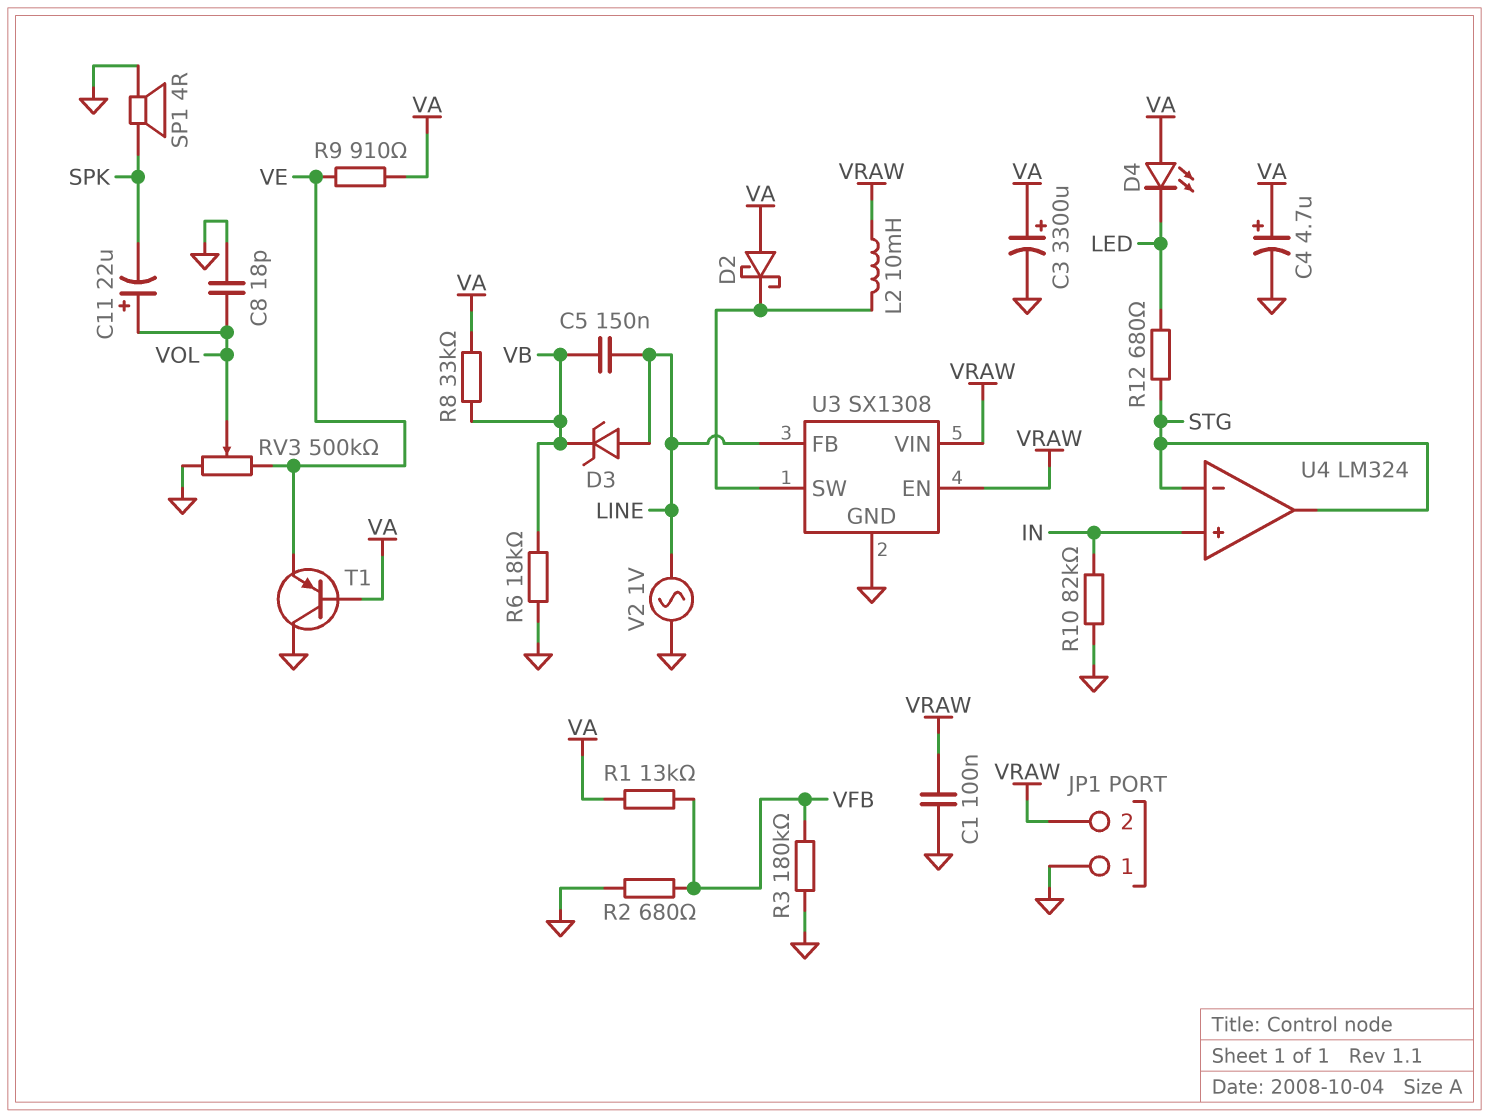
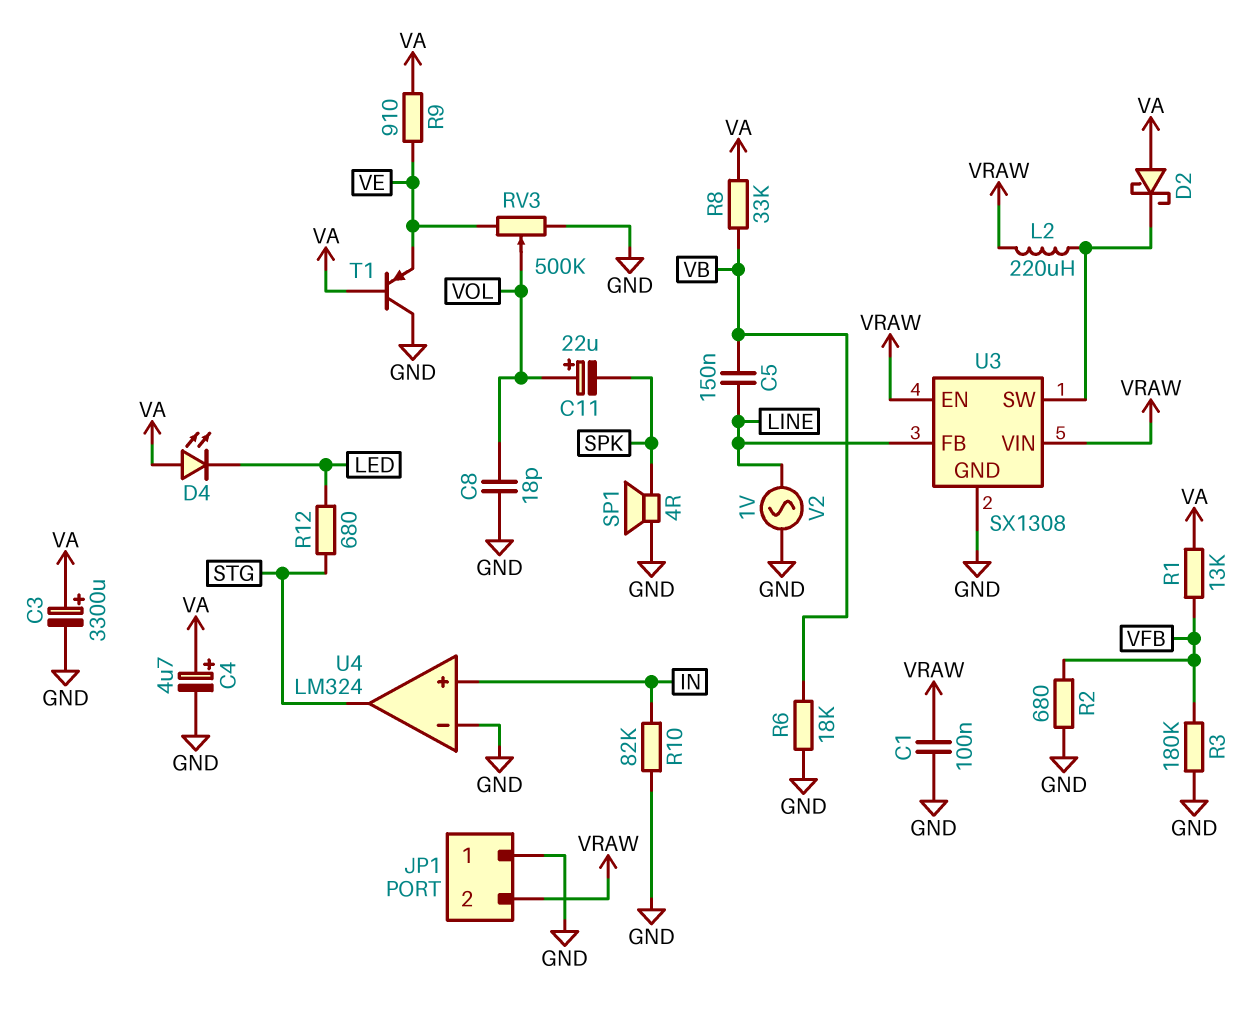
D3: zener (A LINE, K VB) -> none
L2: 10mH (U3/SW, VRAW) -> 220uH (U3/SW, VRAW)
U4 pin in-: STG -> GND

